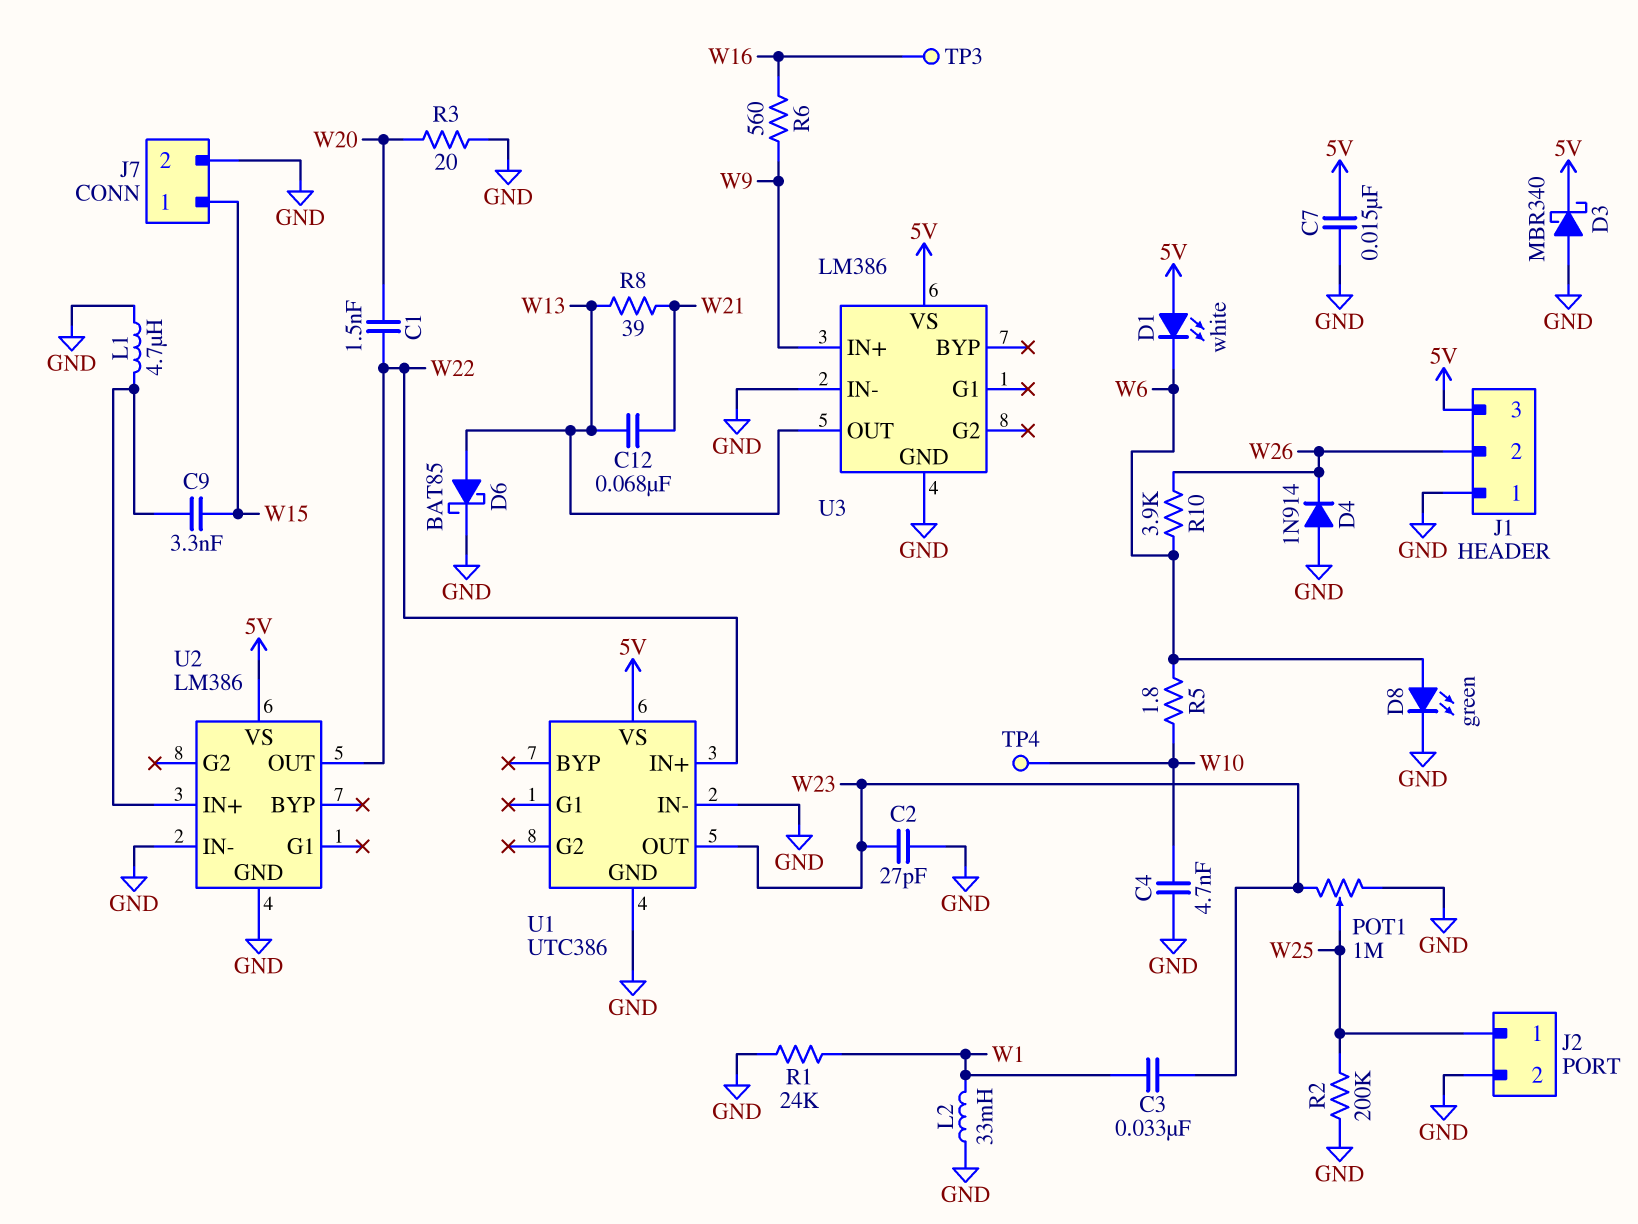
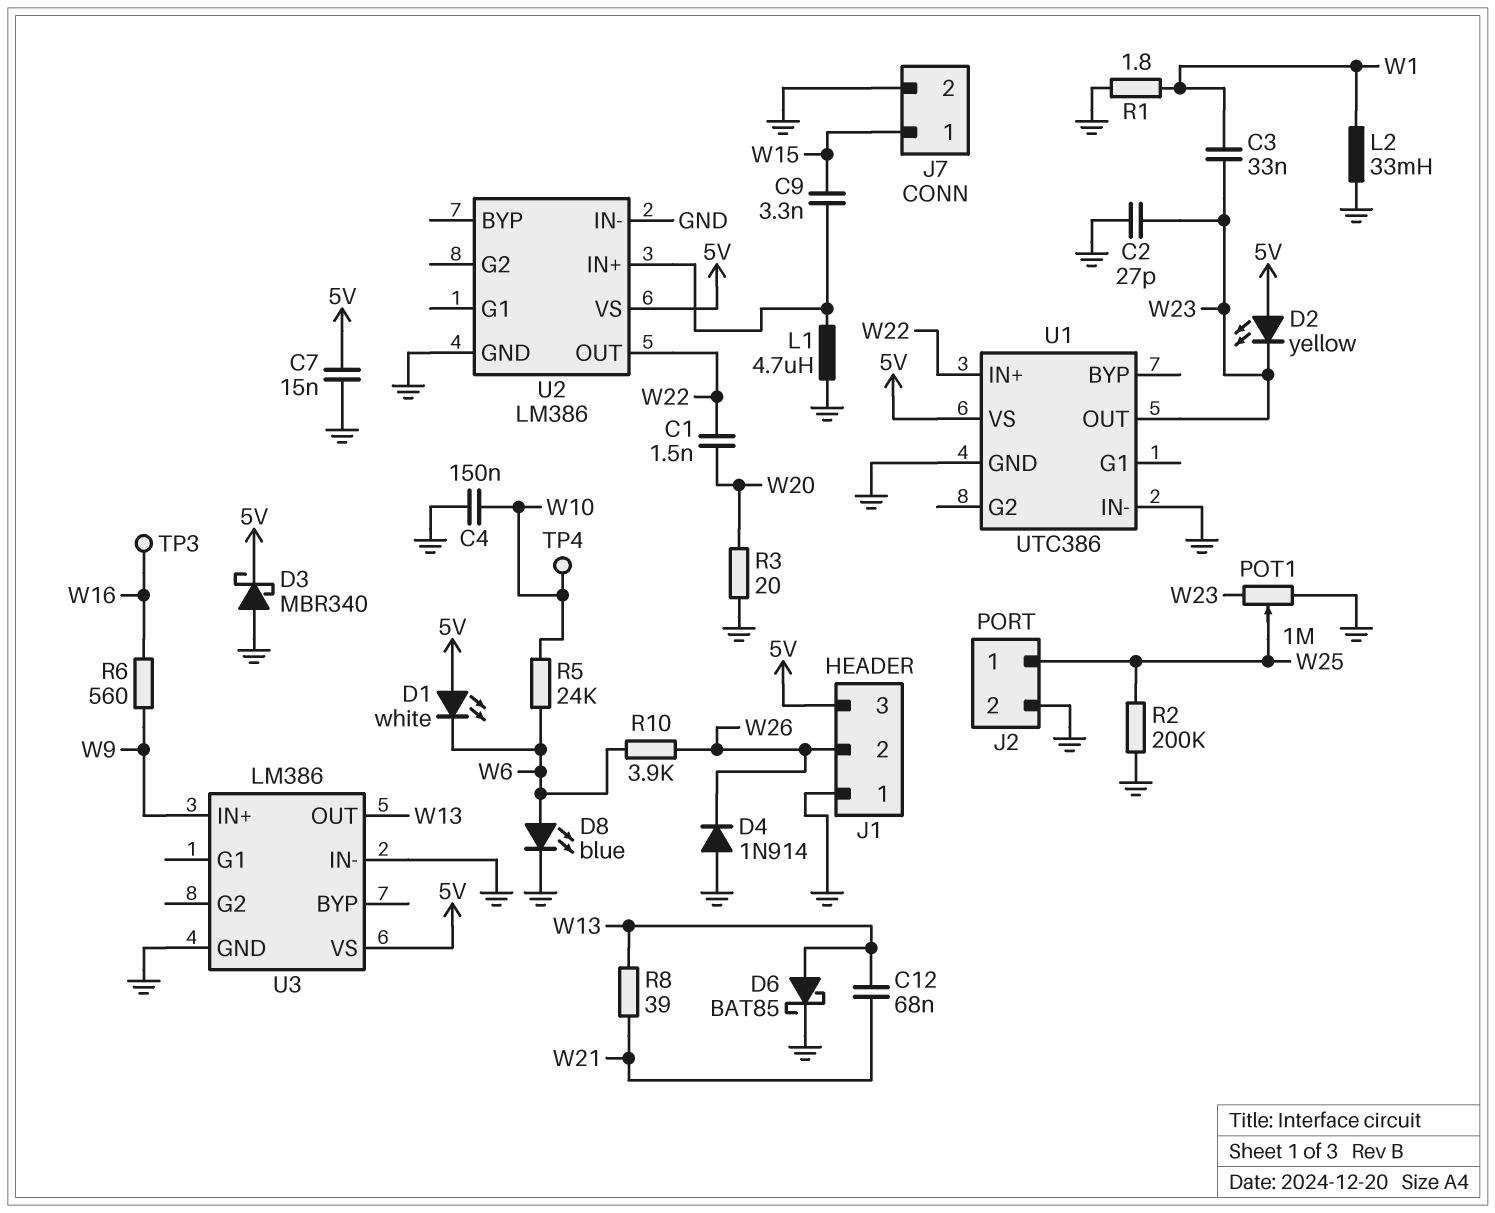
C4: 4.7nF (GND, W10) -> 150nF (GND, W10)
D2: none -> LED yellow (A 5V, K W23)
D8: LED green (A W6, K GND) -> LED blue (A W6, K GND)
R1: 24k (GND, W1) -> 1.8 (GND, W1)
R5: 1.8 (W6, W10) -> 24k (W6, W10)

